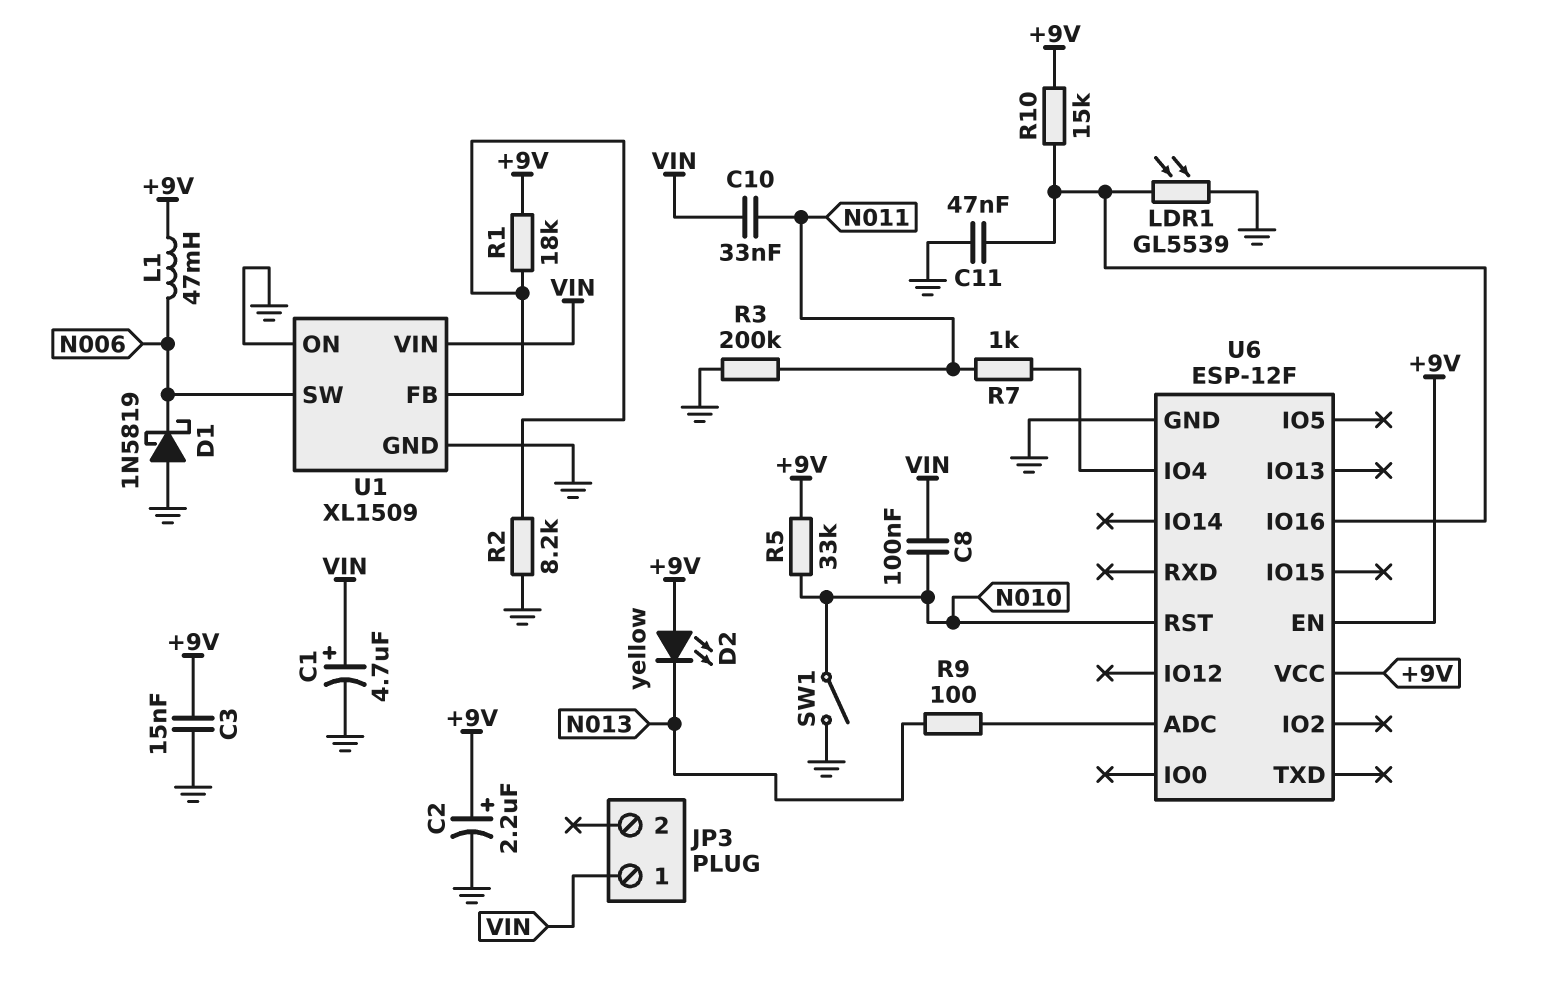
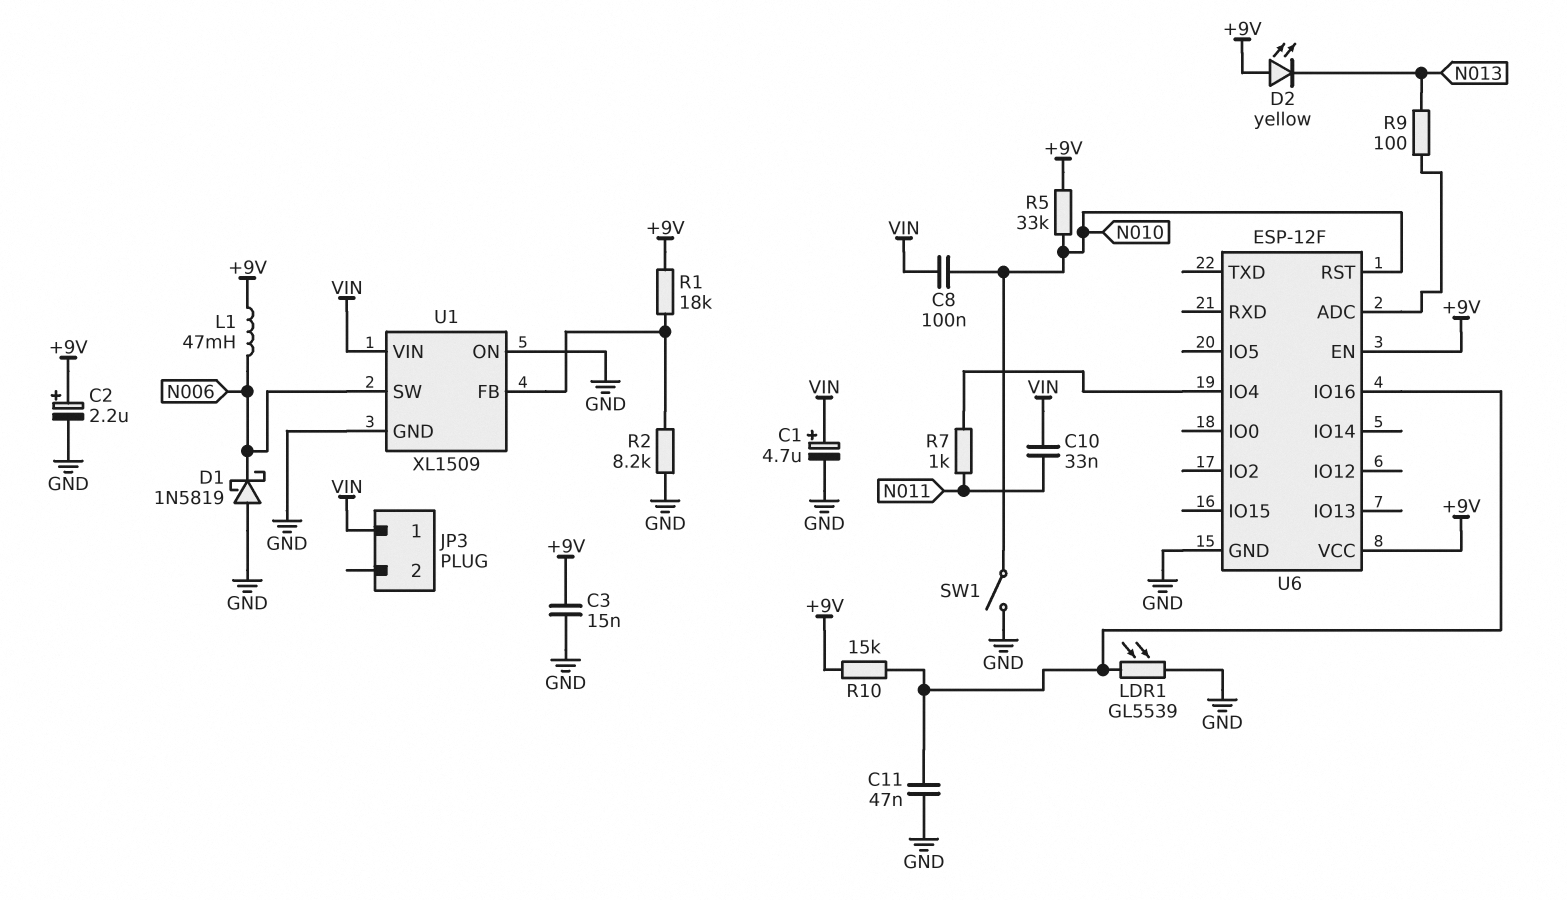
R3: 200k (GND, N011) -> none

